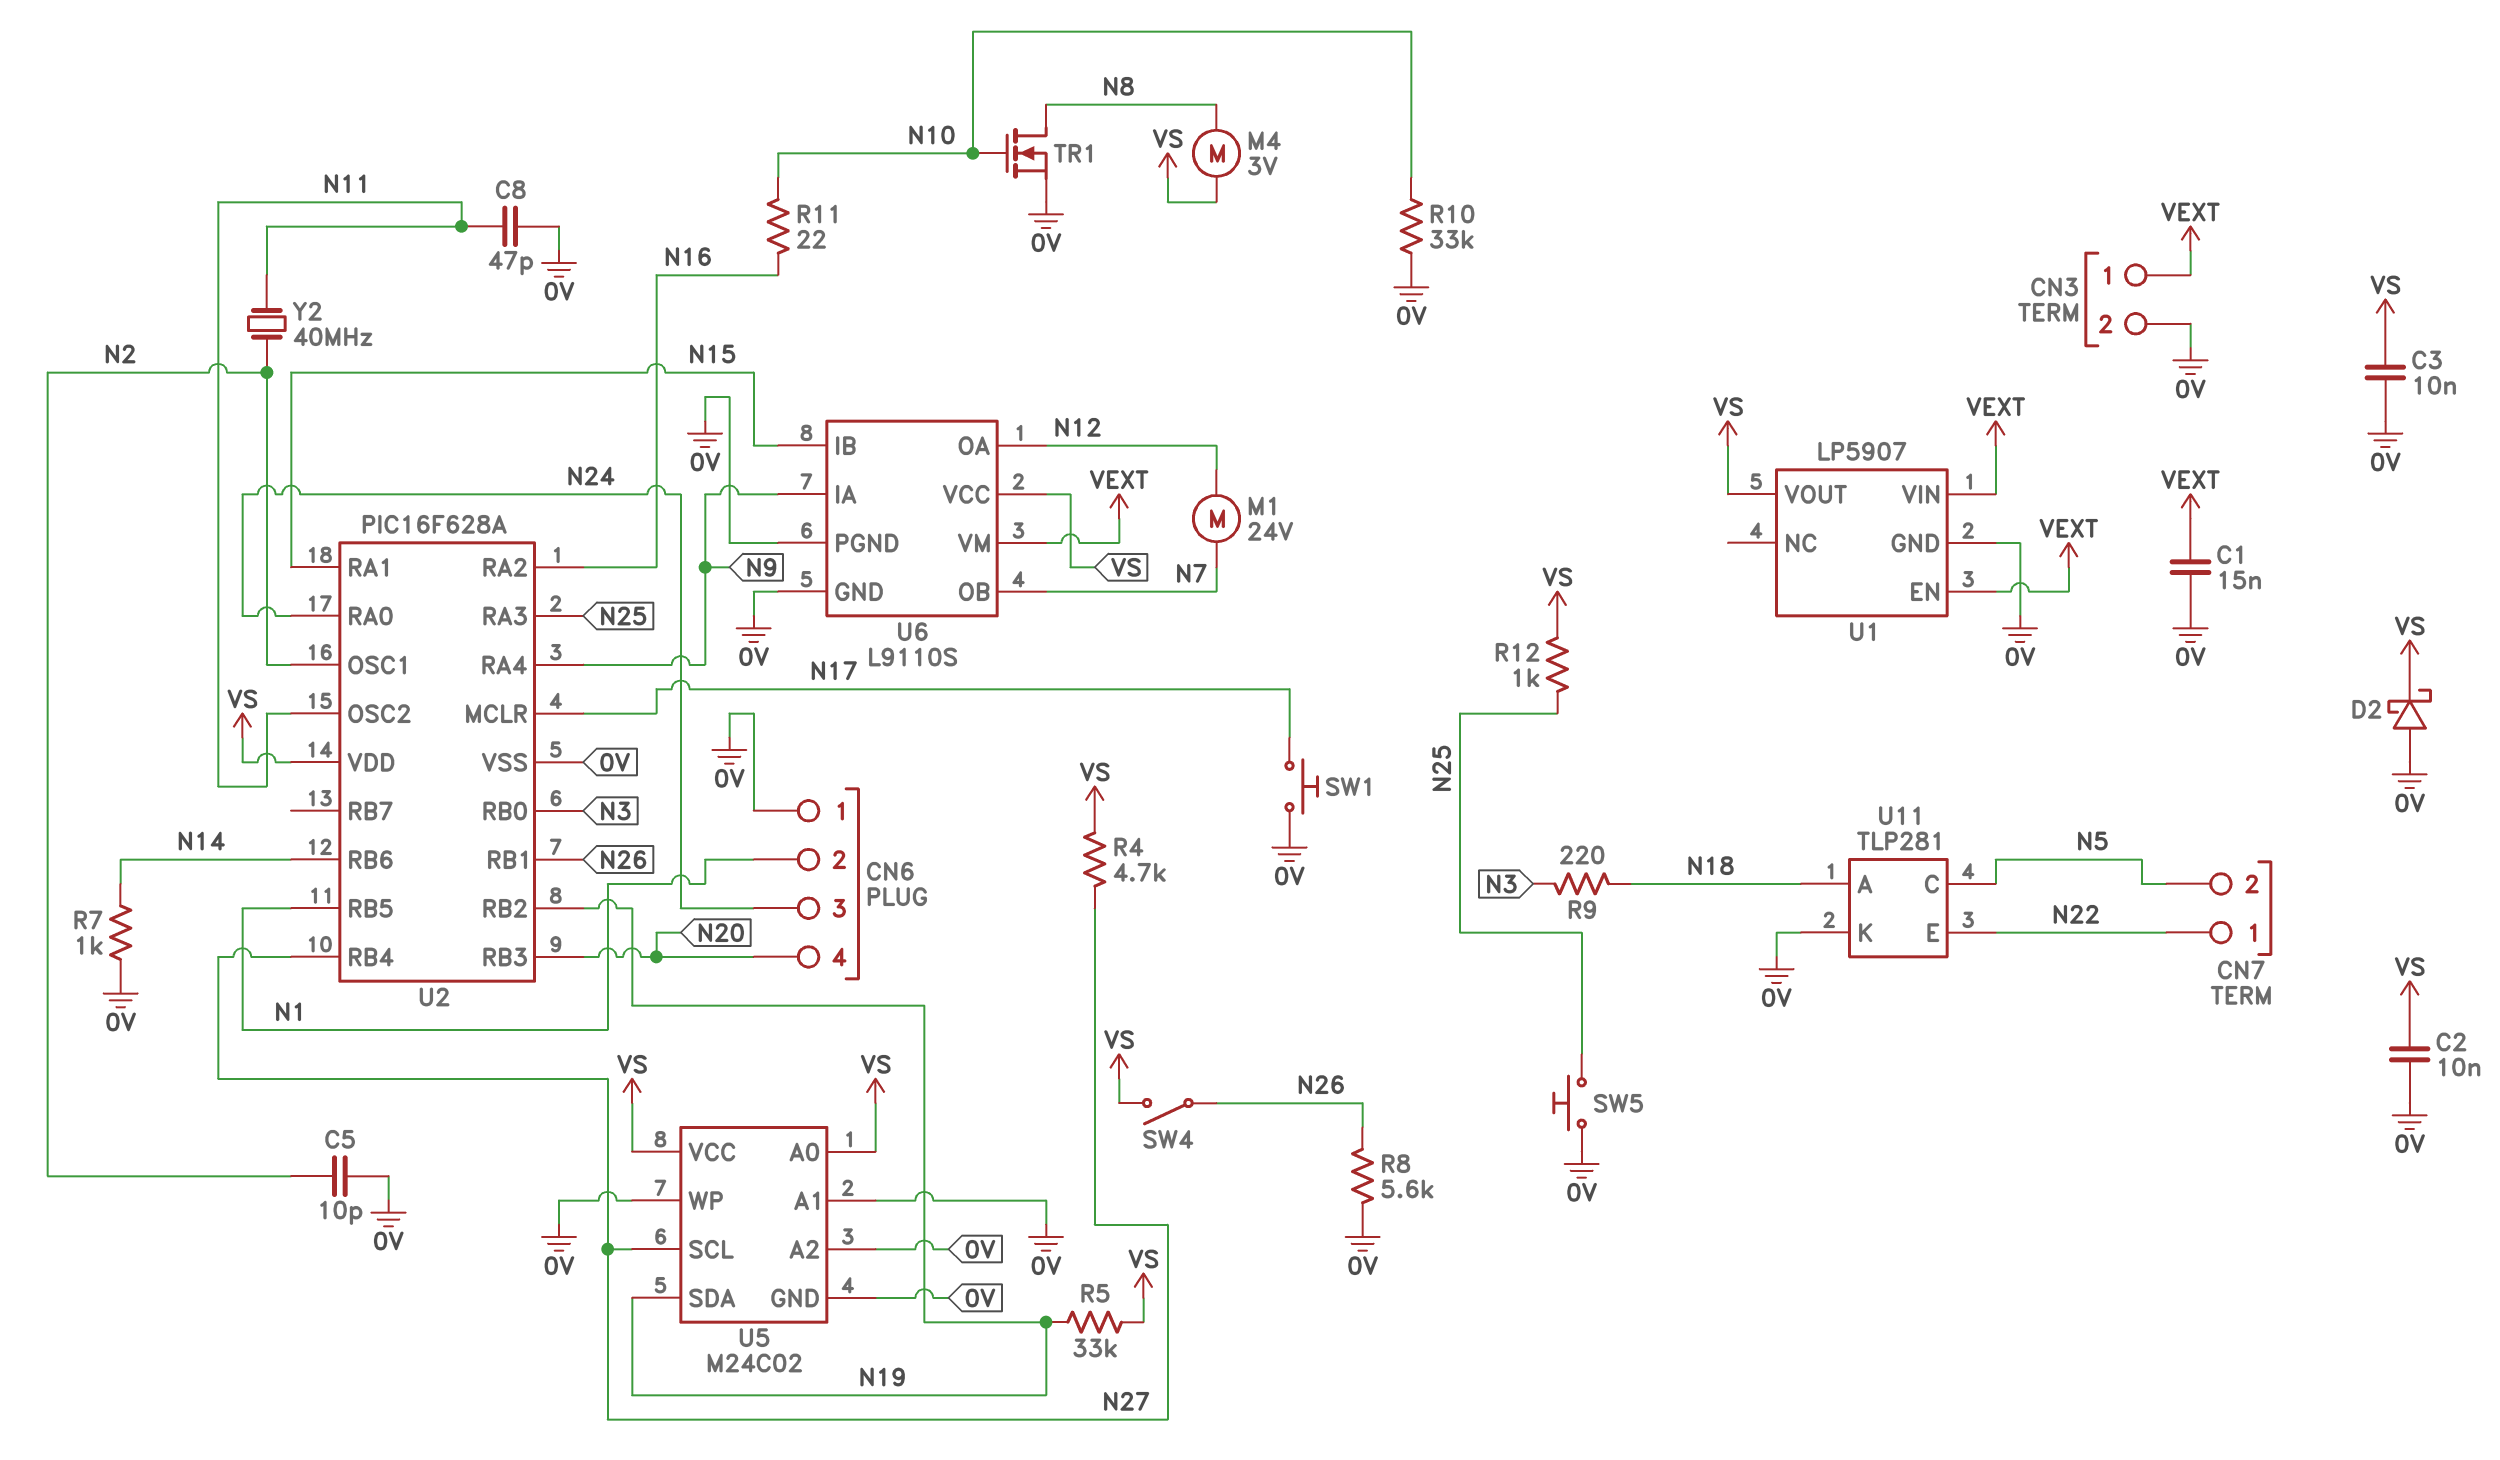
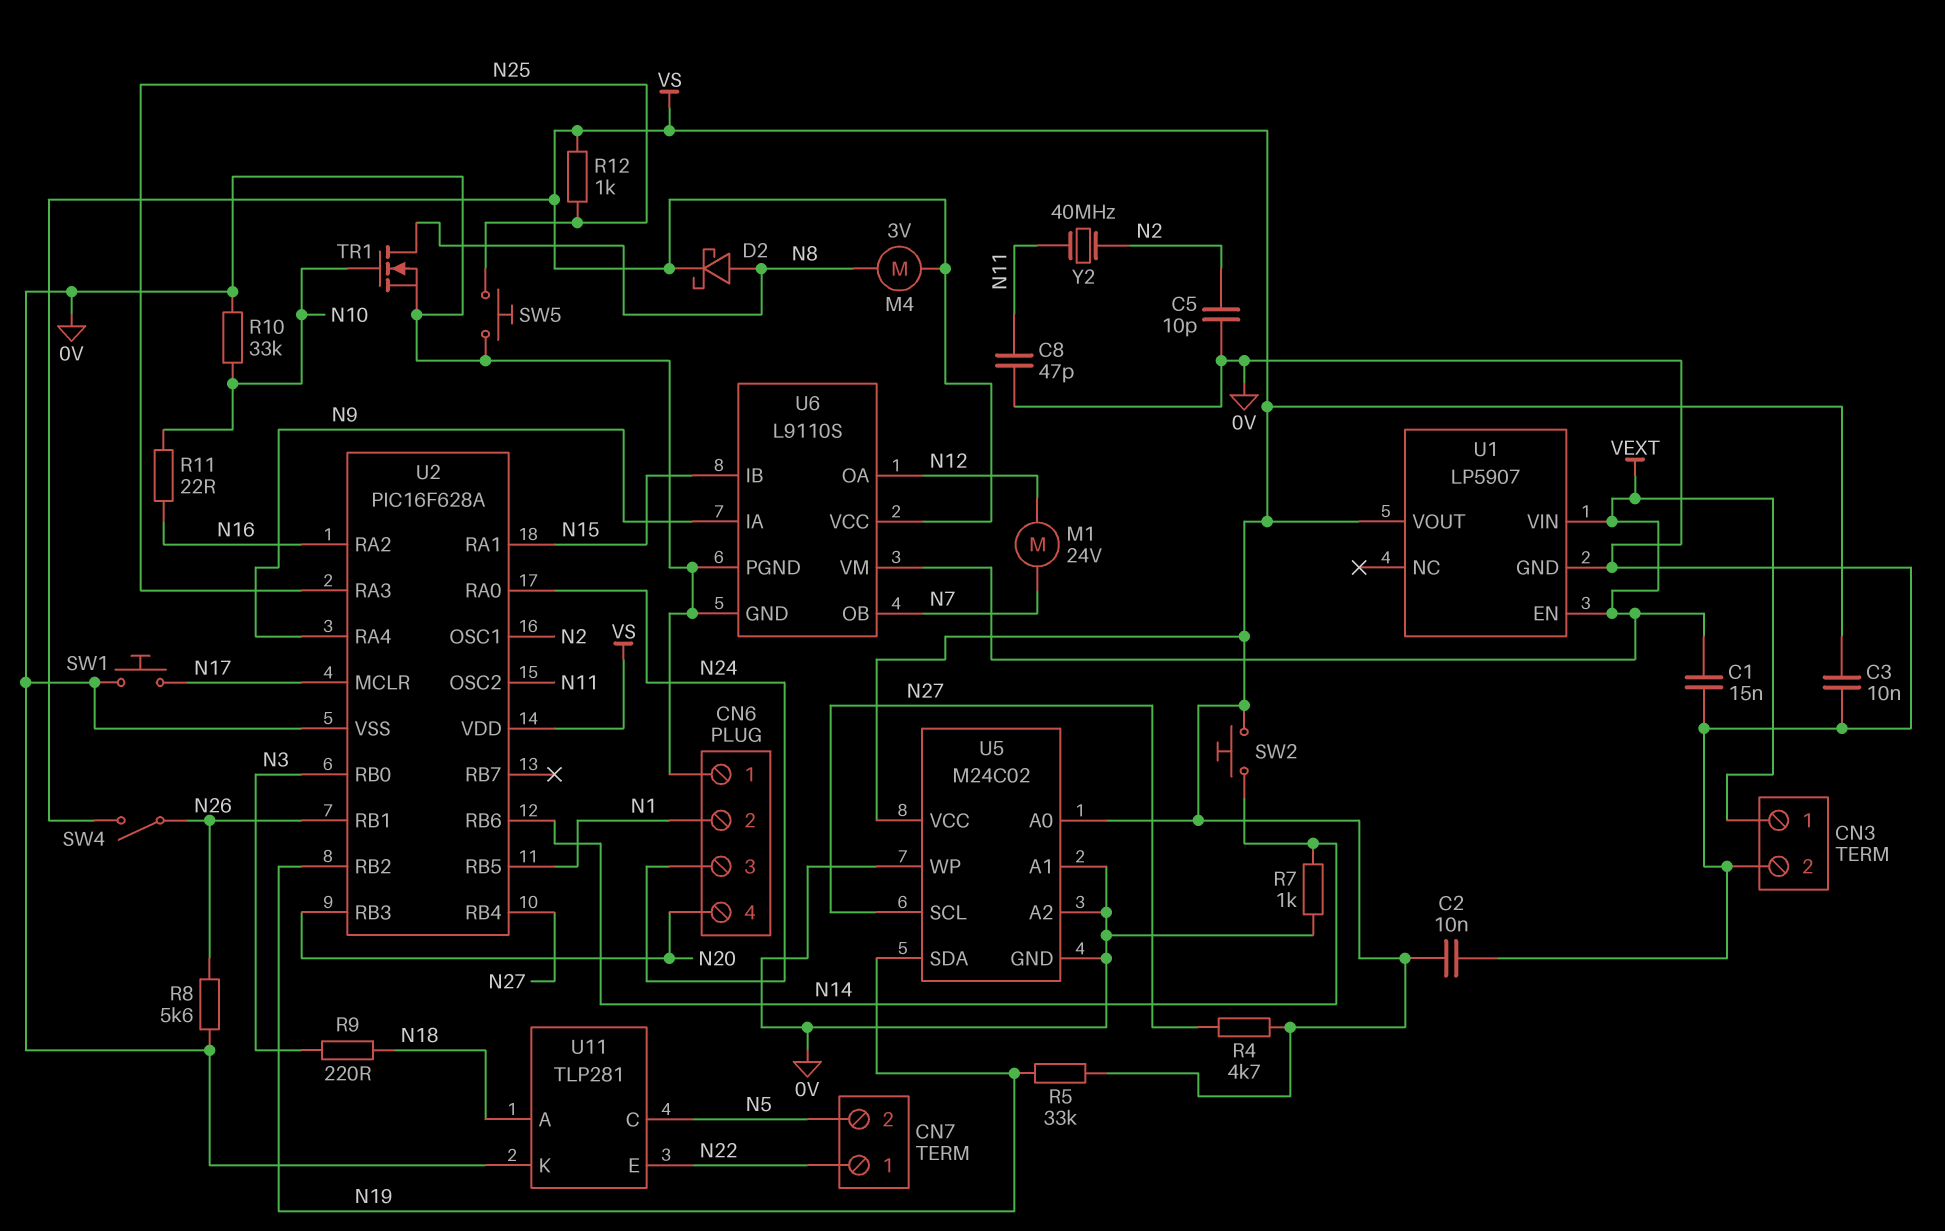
D2: schottky (A 0V, K VS) -> schottky (A N8, K VS)
SW2: none -> button (N14, VS)

